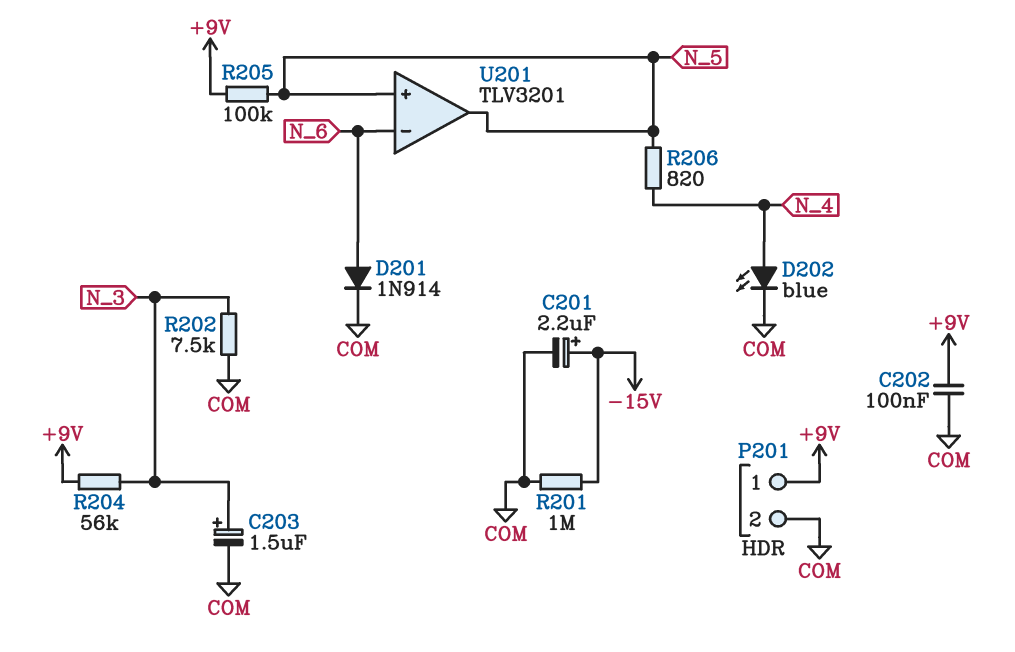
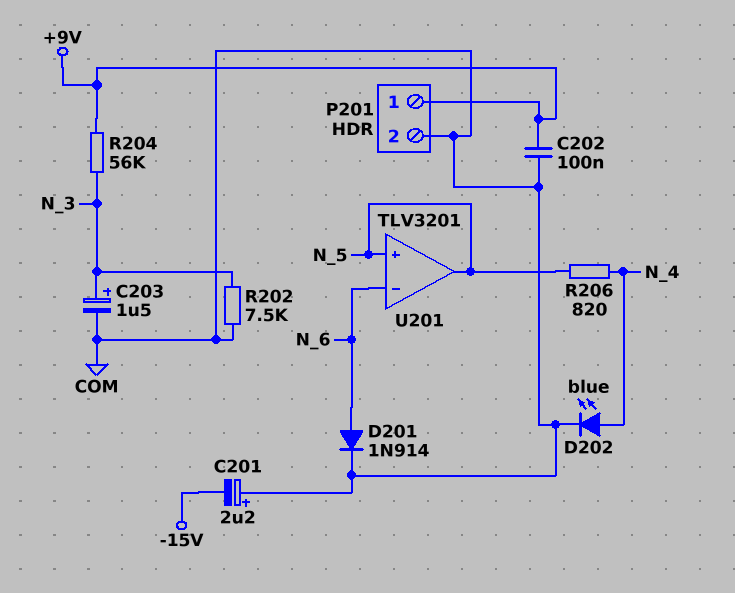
C201: 2.2uF (plus -15V, minus COM) -> 2.2uF (plus COM, minus -15V)
R201: 1M (-15V, COM) -> none
R205: 100k (+9V, N_5) -> none

